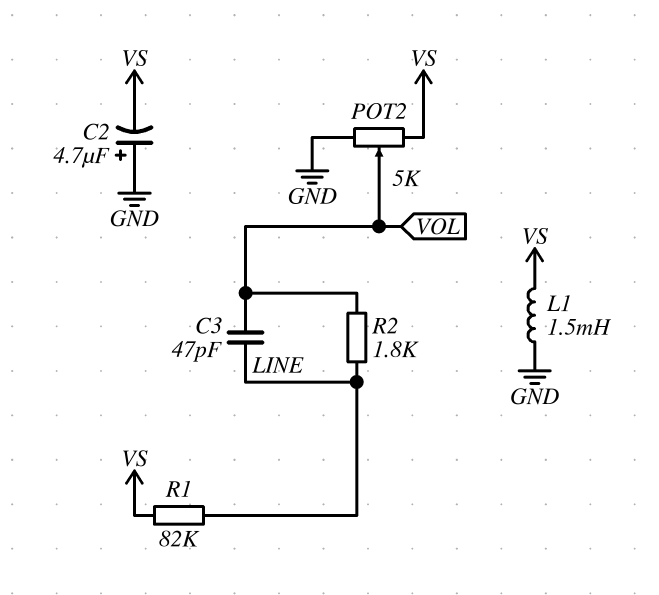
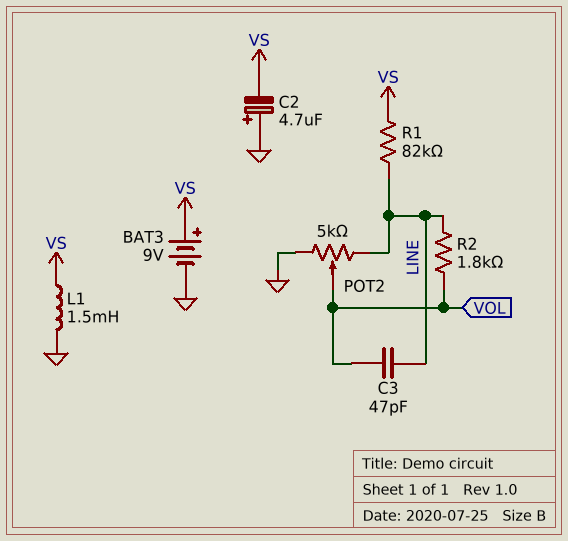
BAT3: none -> 9V (plus VS, minus GND)
POT2: 5k (GND, VS, wiper VOL) -> 5k (GND, LINE, wiper VOL)

